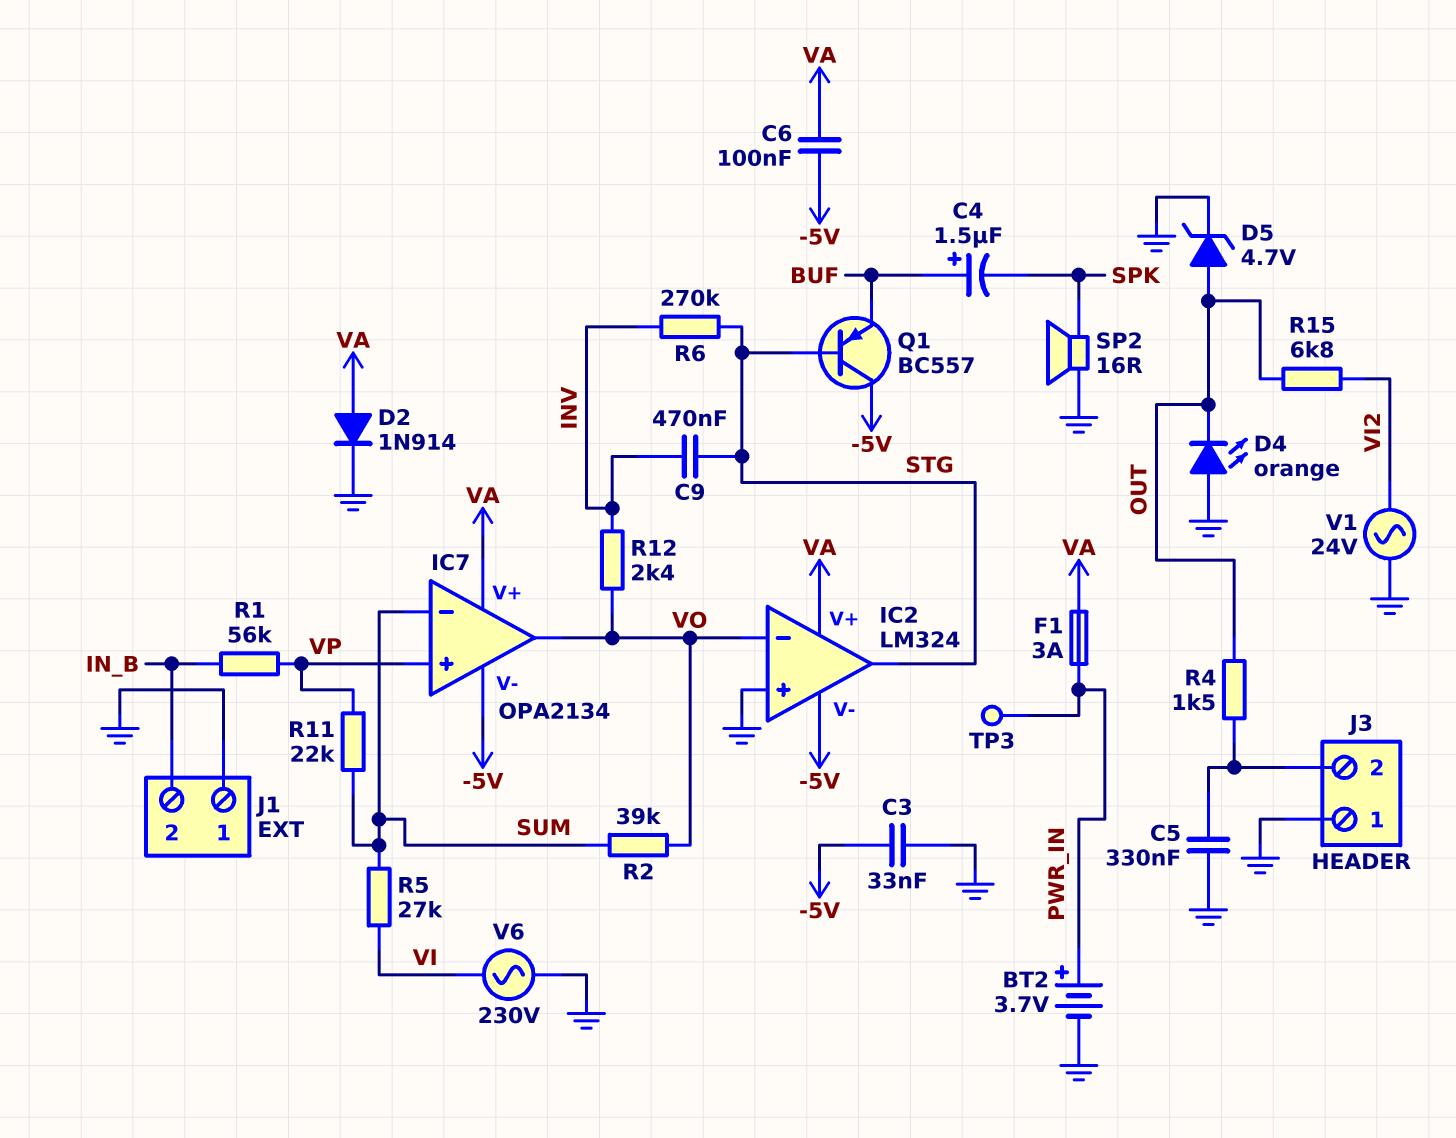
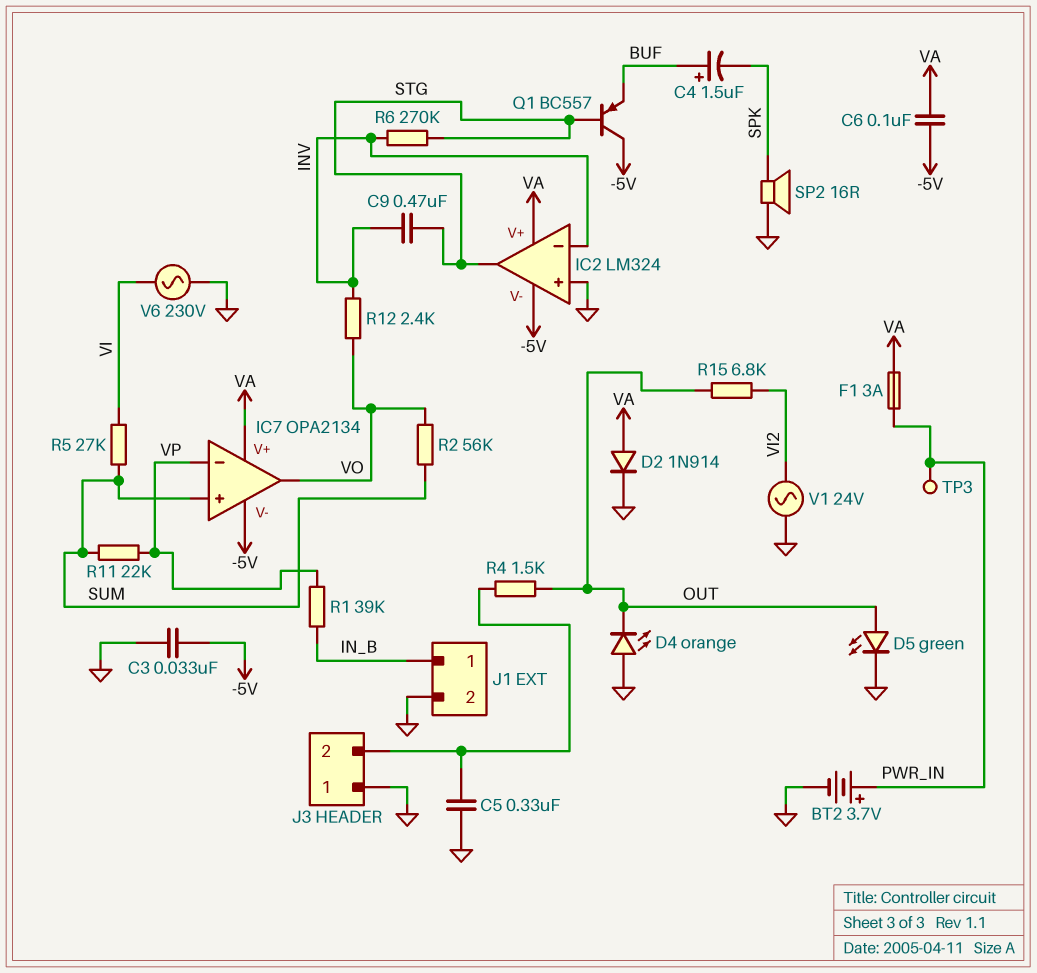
D5: zener 4.7V (A OUT, K GND) -> LED green (A OUT, K GND)
IC2 pin in-: VO -> INV
IC7 pin in+: VP -> SUM
IC7 pin in-: SUM -> VP
J1 pin 1: GND -> IN_B
J1 pin 2: IN_B -> GND
R1: 56k (IN_B, VP) -> 39k (IN_B, VP)
R2: 39k (SUM, VO) -> 56k (SUM, VO)

